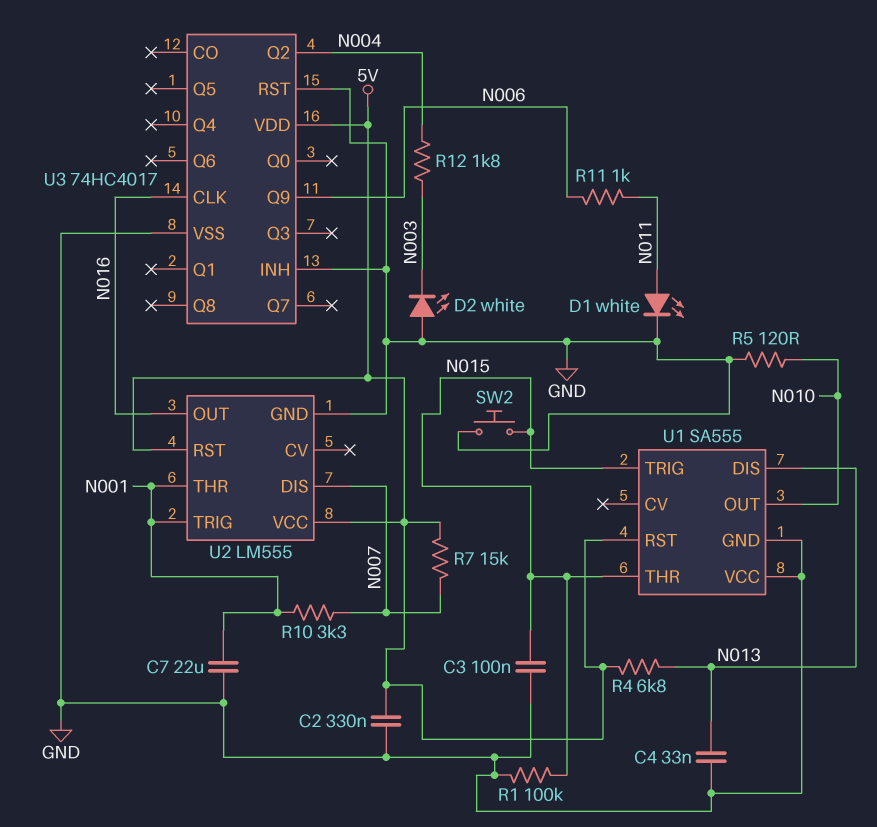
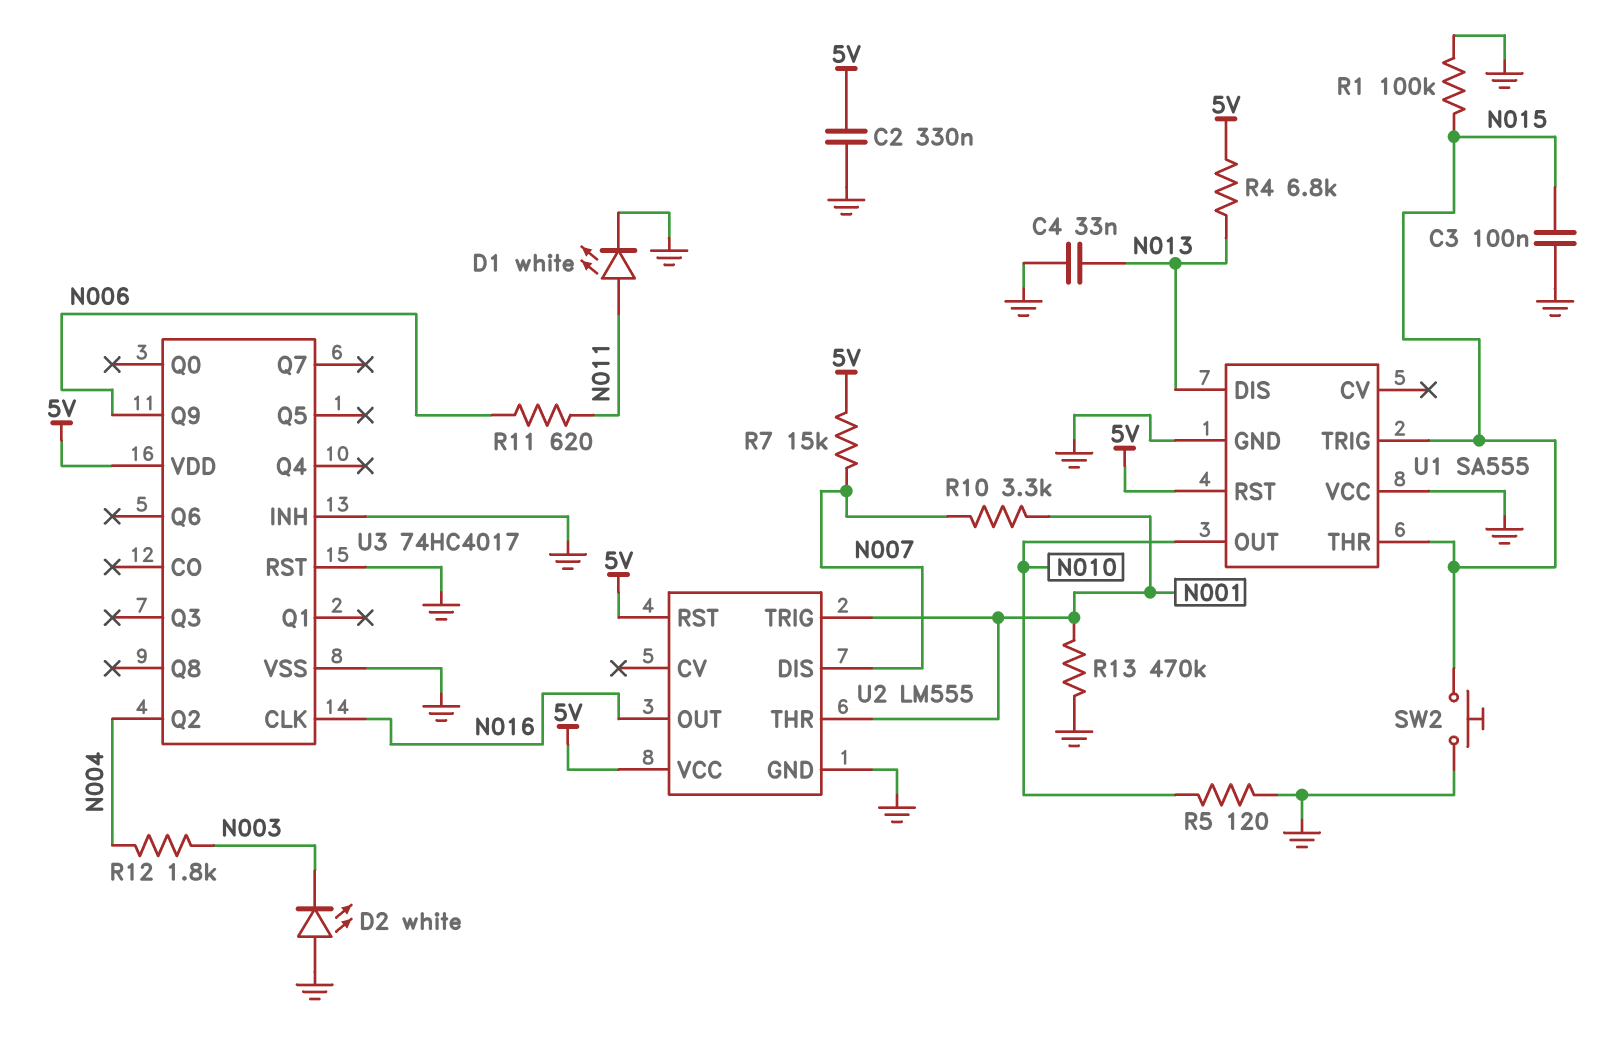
C7: 22uF (GND, N001) -> none
R11: 1k (N006, N011) -> 620 (N006, N011)
R13: none -> 470k (GND, N001)

